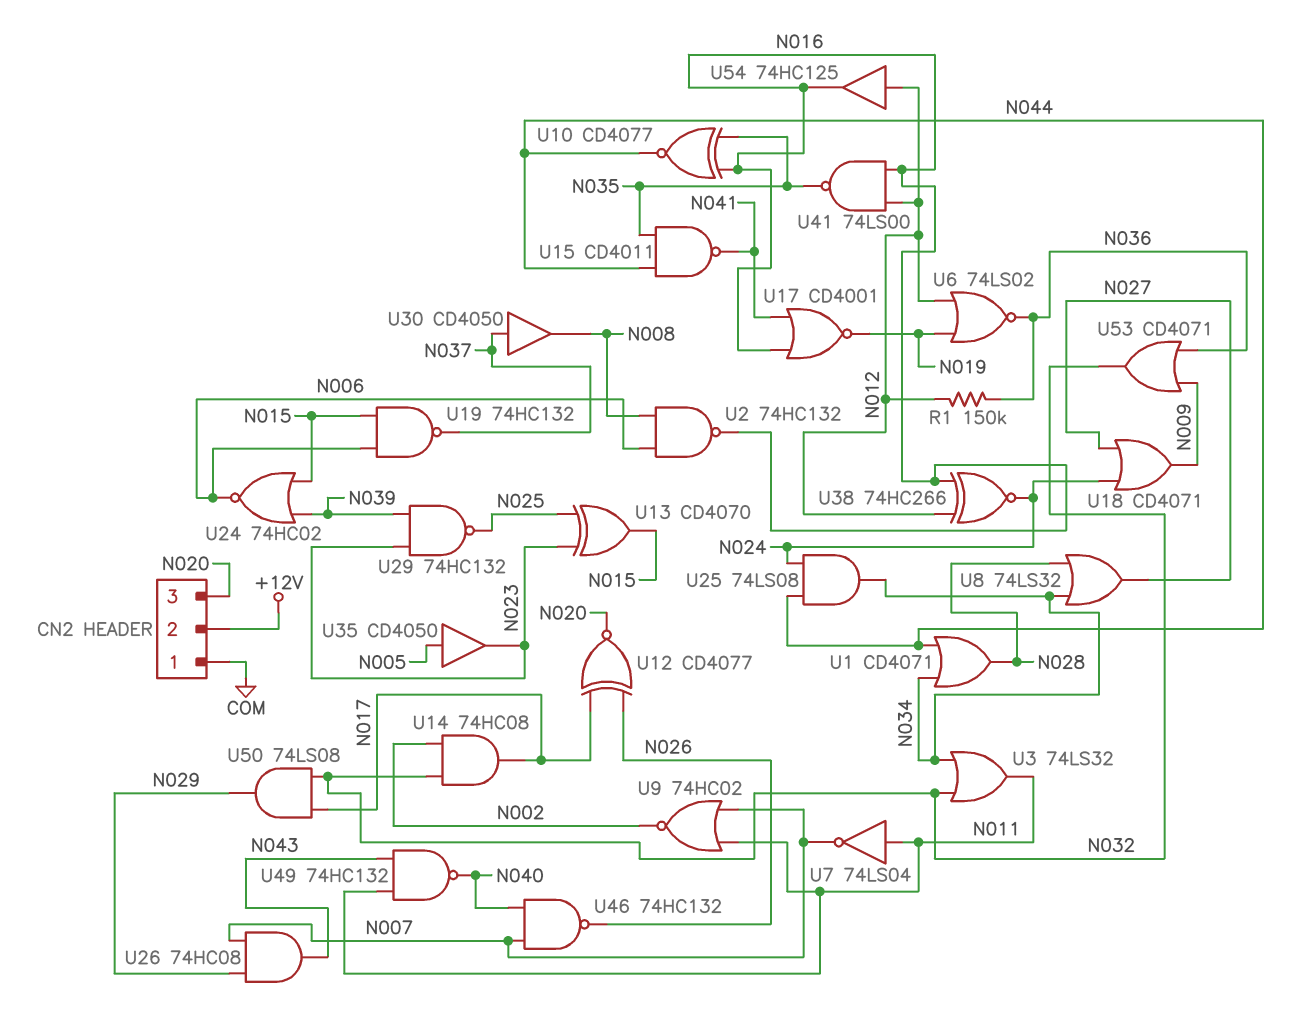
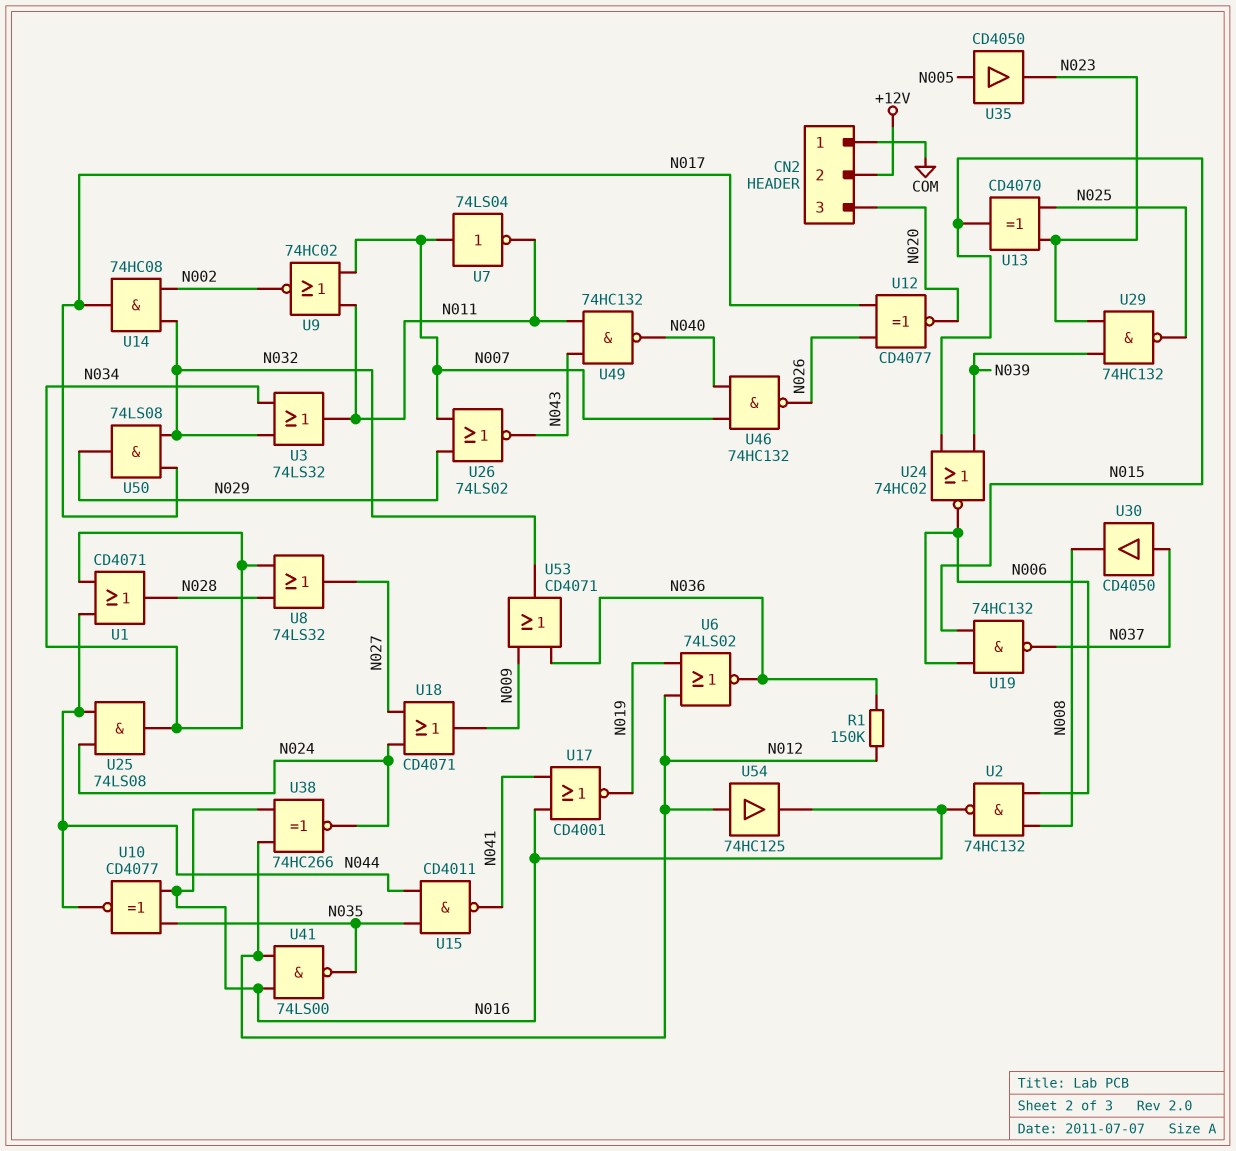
U7: NOT 74LS04 (in N011, out N007) -> NOT 74LS04 (in N007, out N011)
U26: AND 74HC08 (in N007, in N029, out N043) -> NOR 74LS02 (in N007, in N029, out N043)

